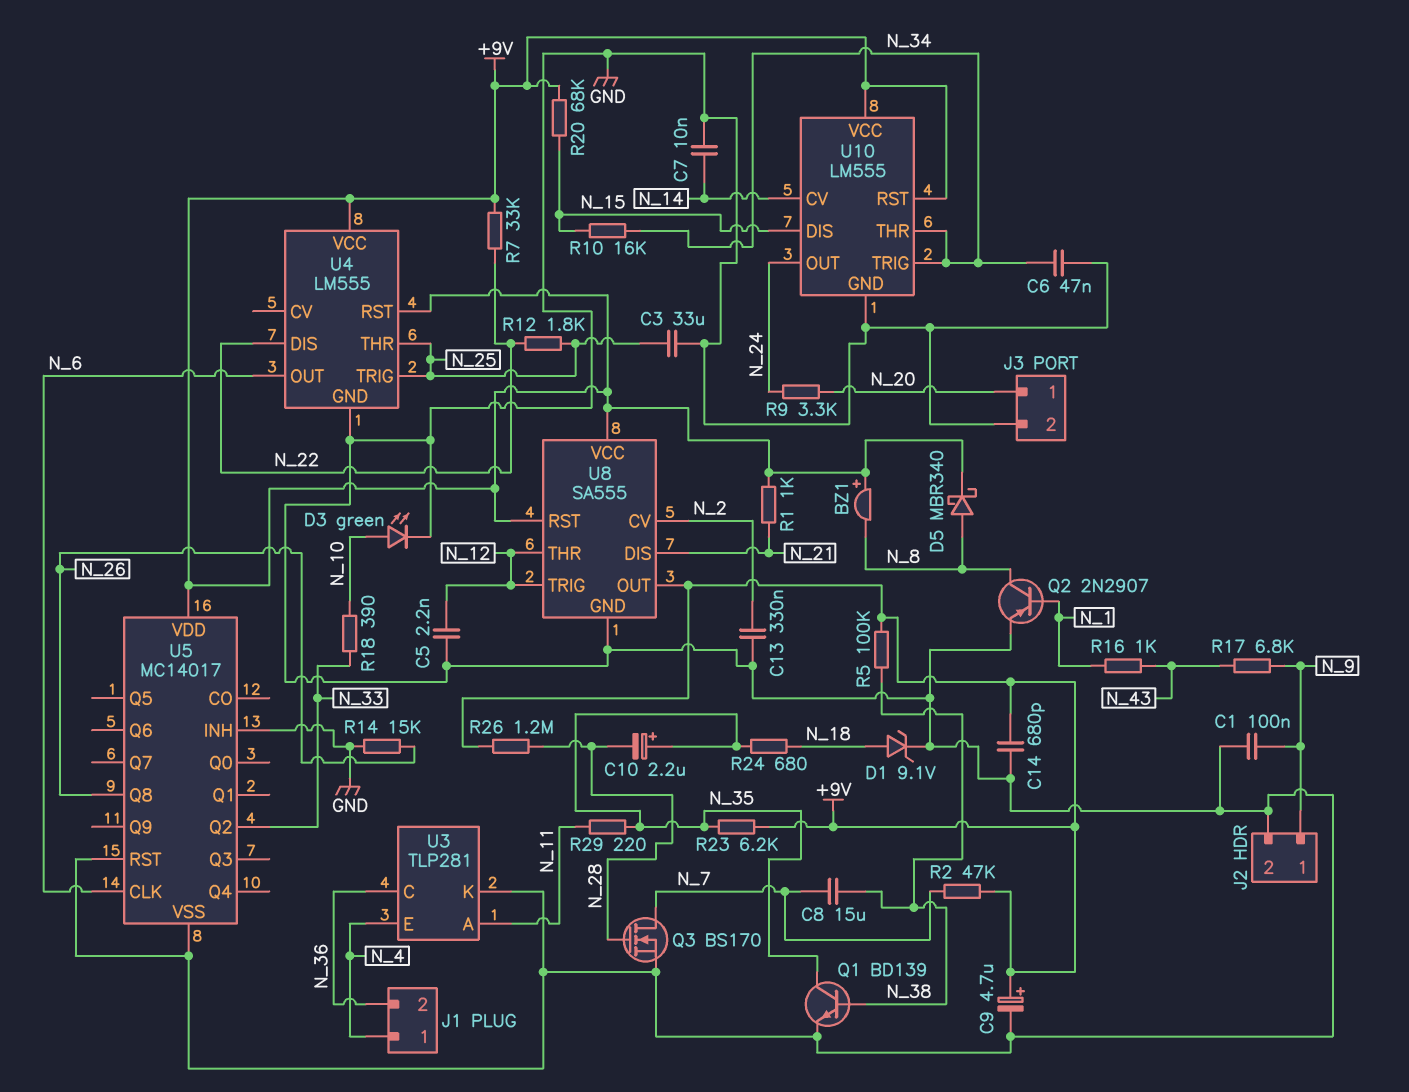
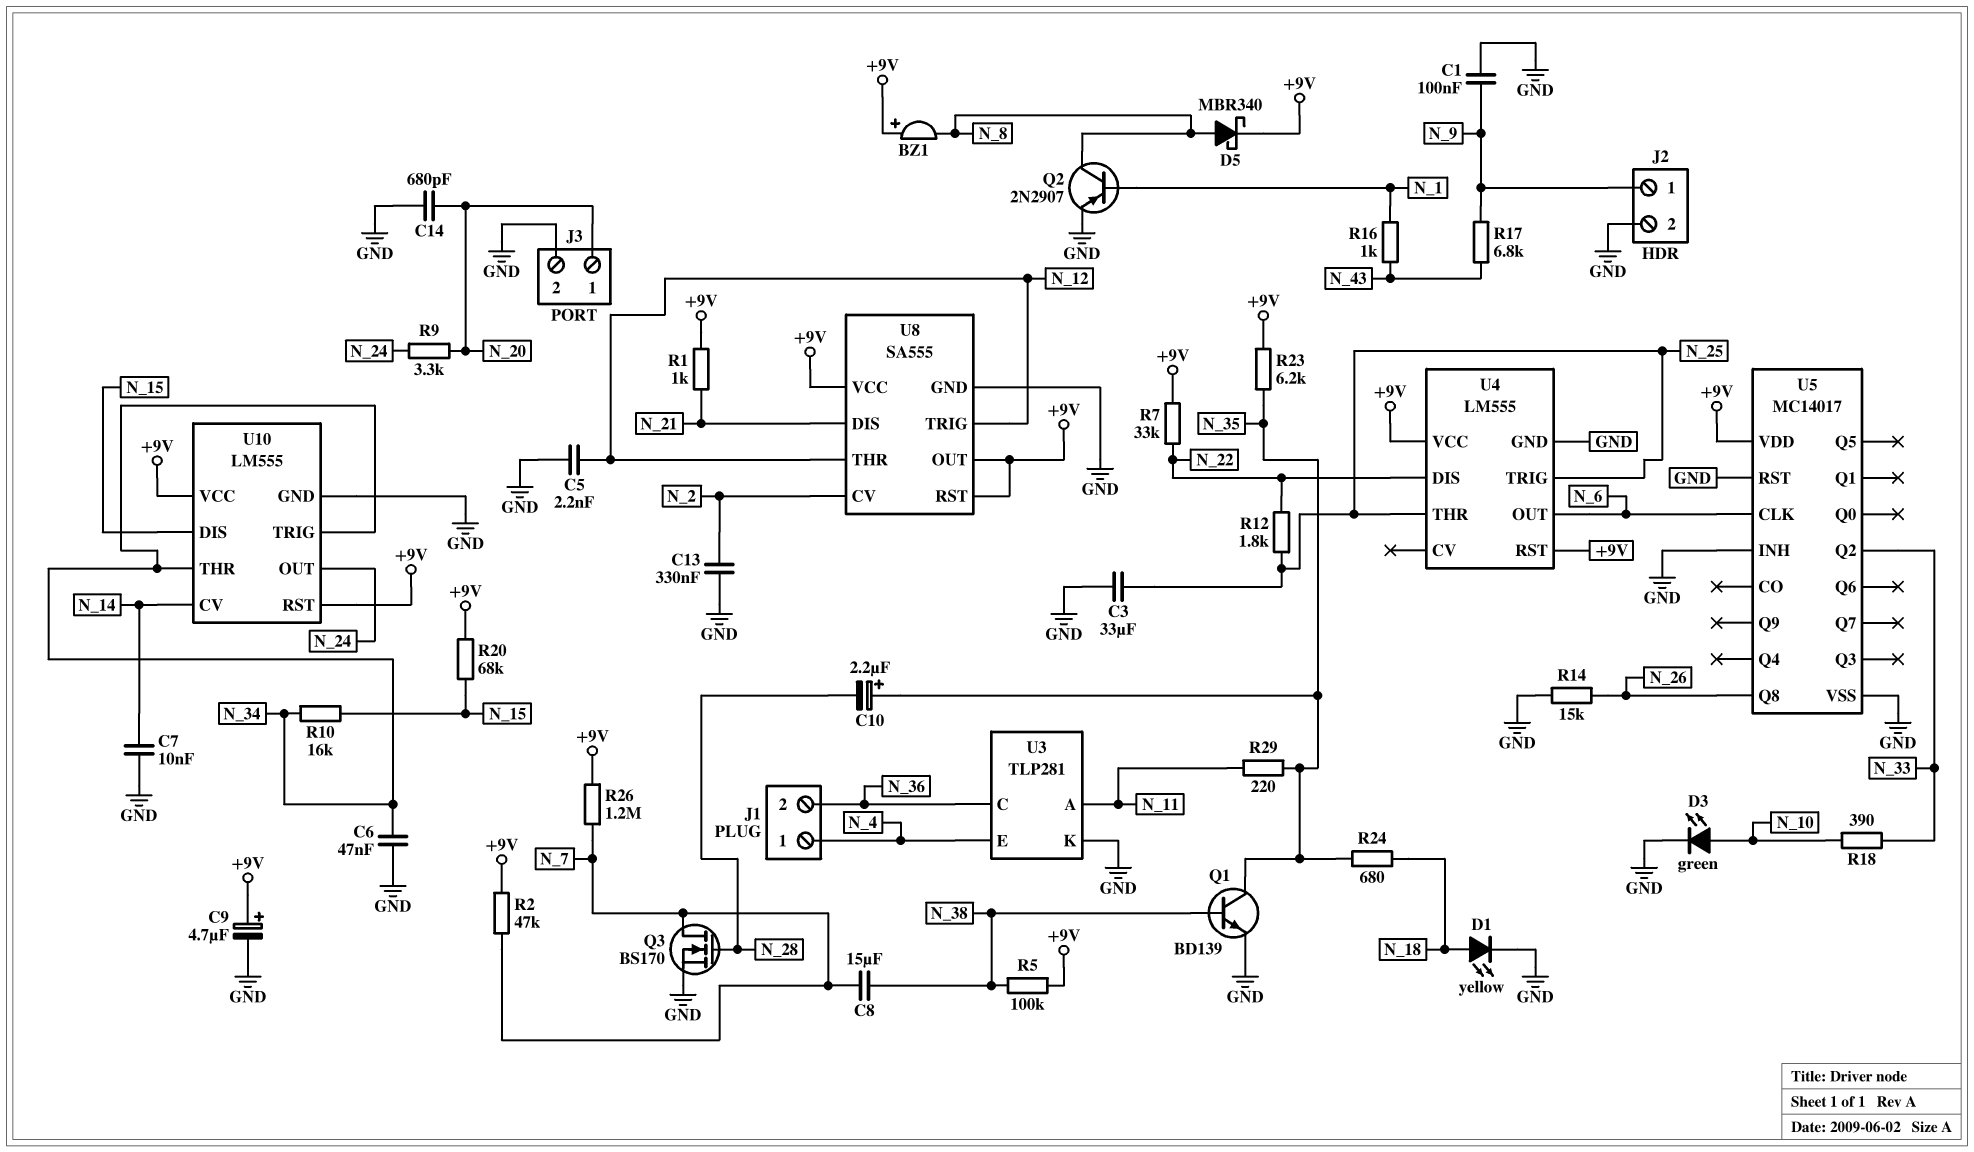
C14: 680pF (+9V, GND) -> 680pF (GND, N_20)
D1: zener 9.1V (A N_18, K GND) -> LED yellow (A N_18, K GND)
R26: 1.2M (+9V, N_28) -> 1.2M (+9V, N_7)

